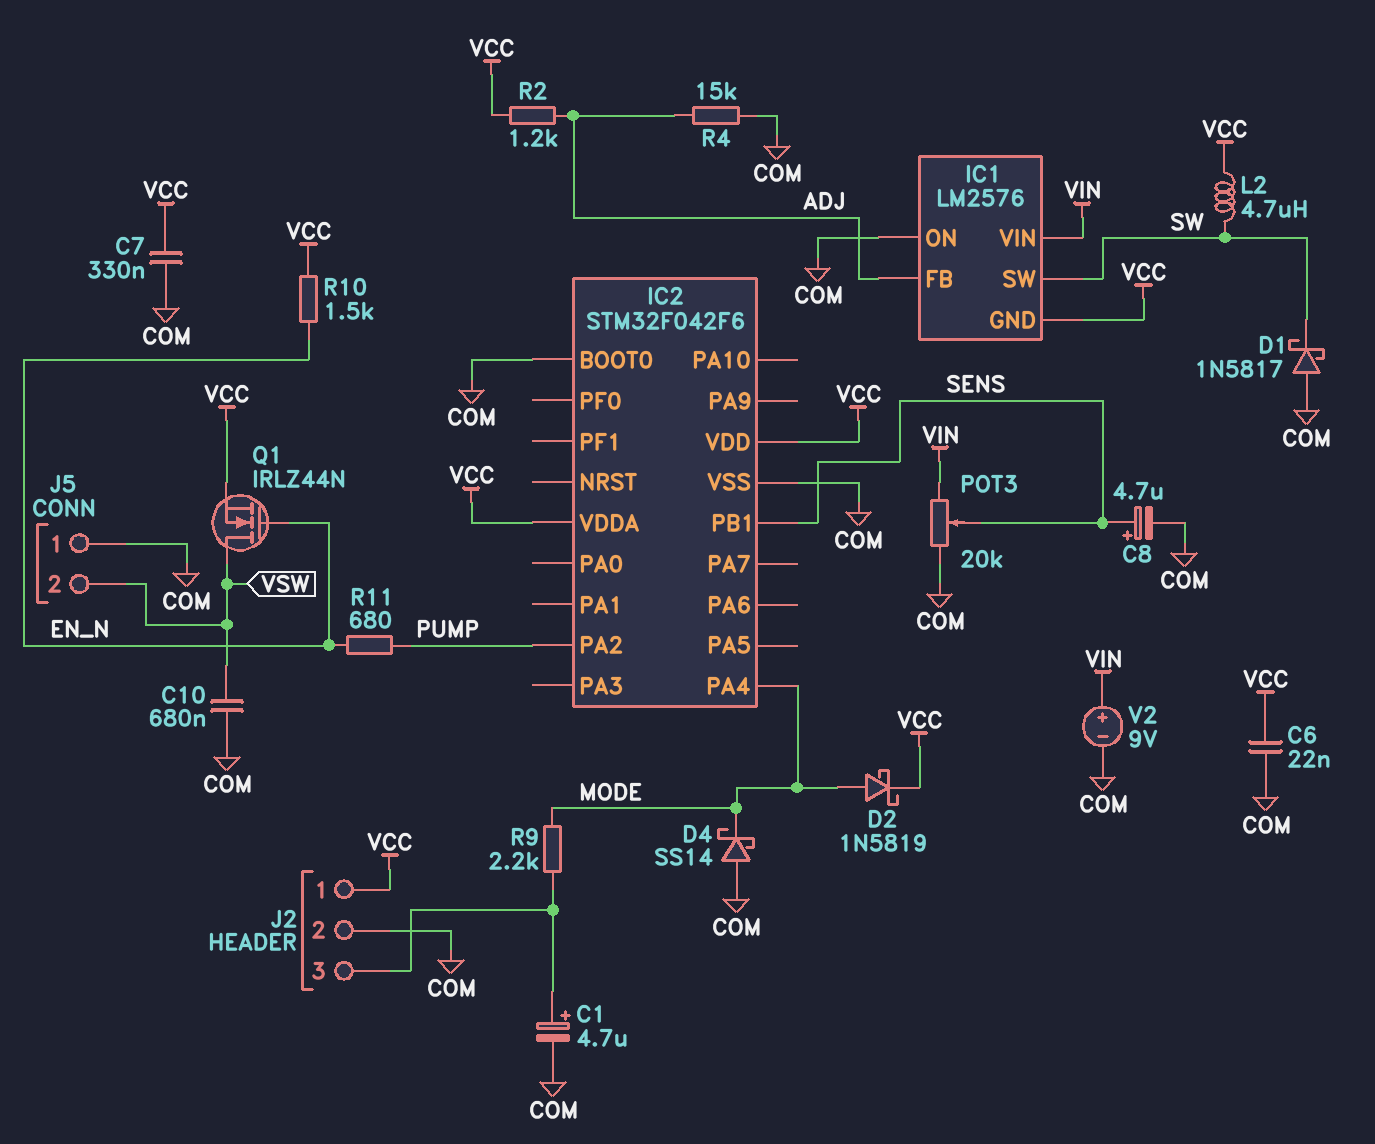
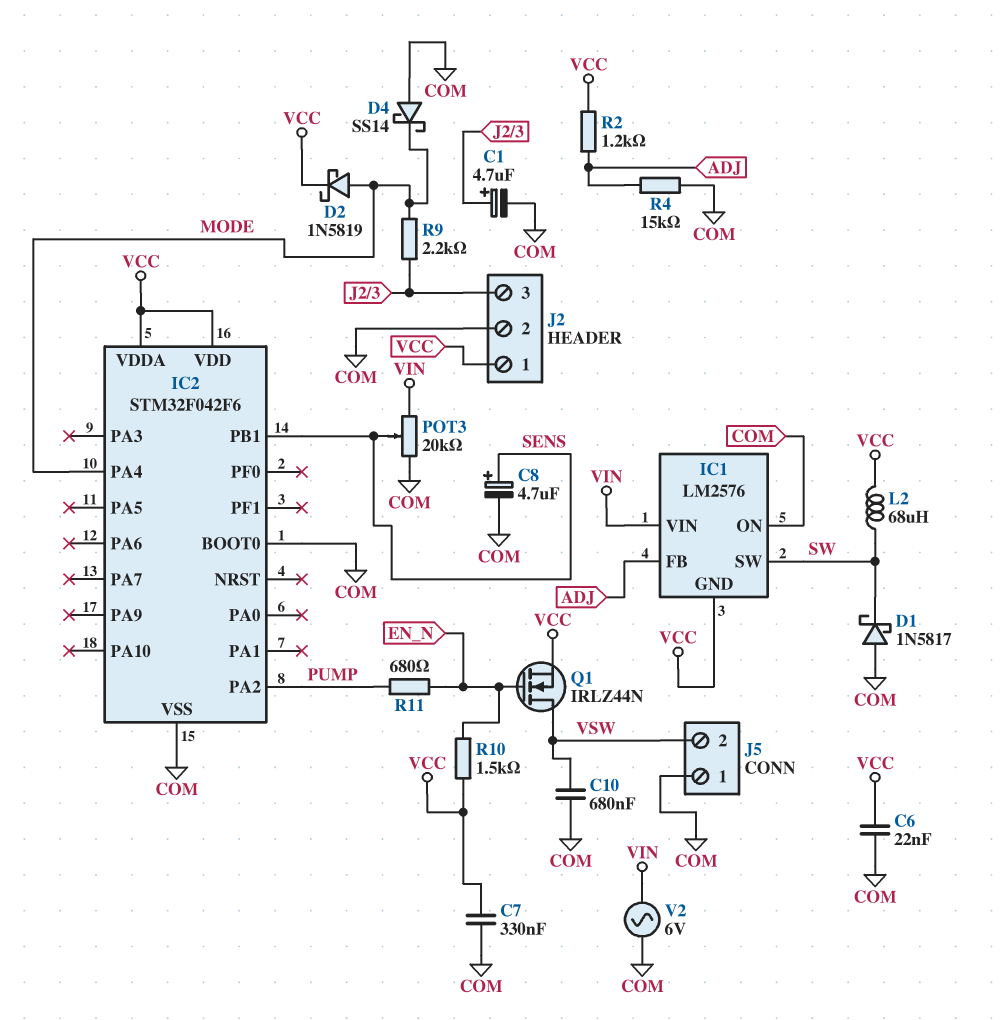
L2: 4.7uH (SW, VCC) -> 68uH (SW, VCC)
V2: 9V (plus VIN, minus COM) -> AC 6V (COM, VIN)

